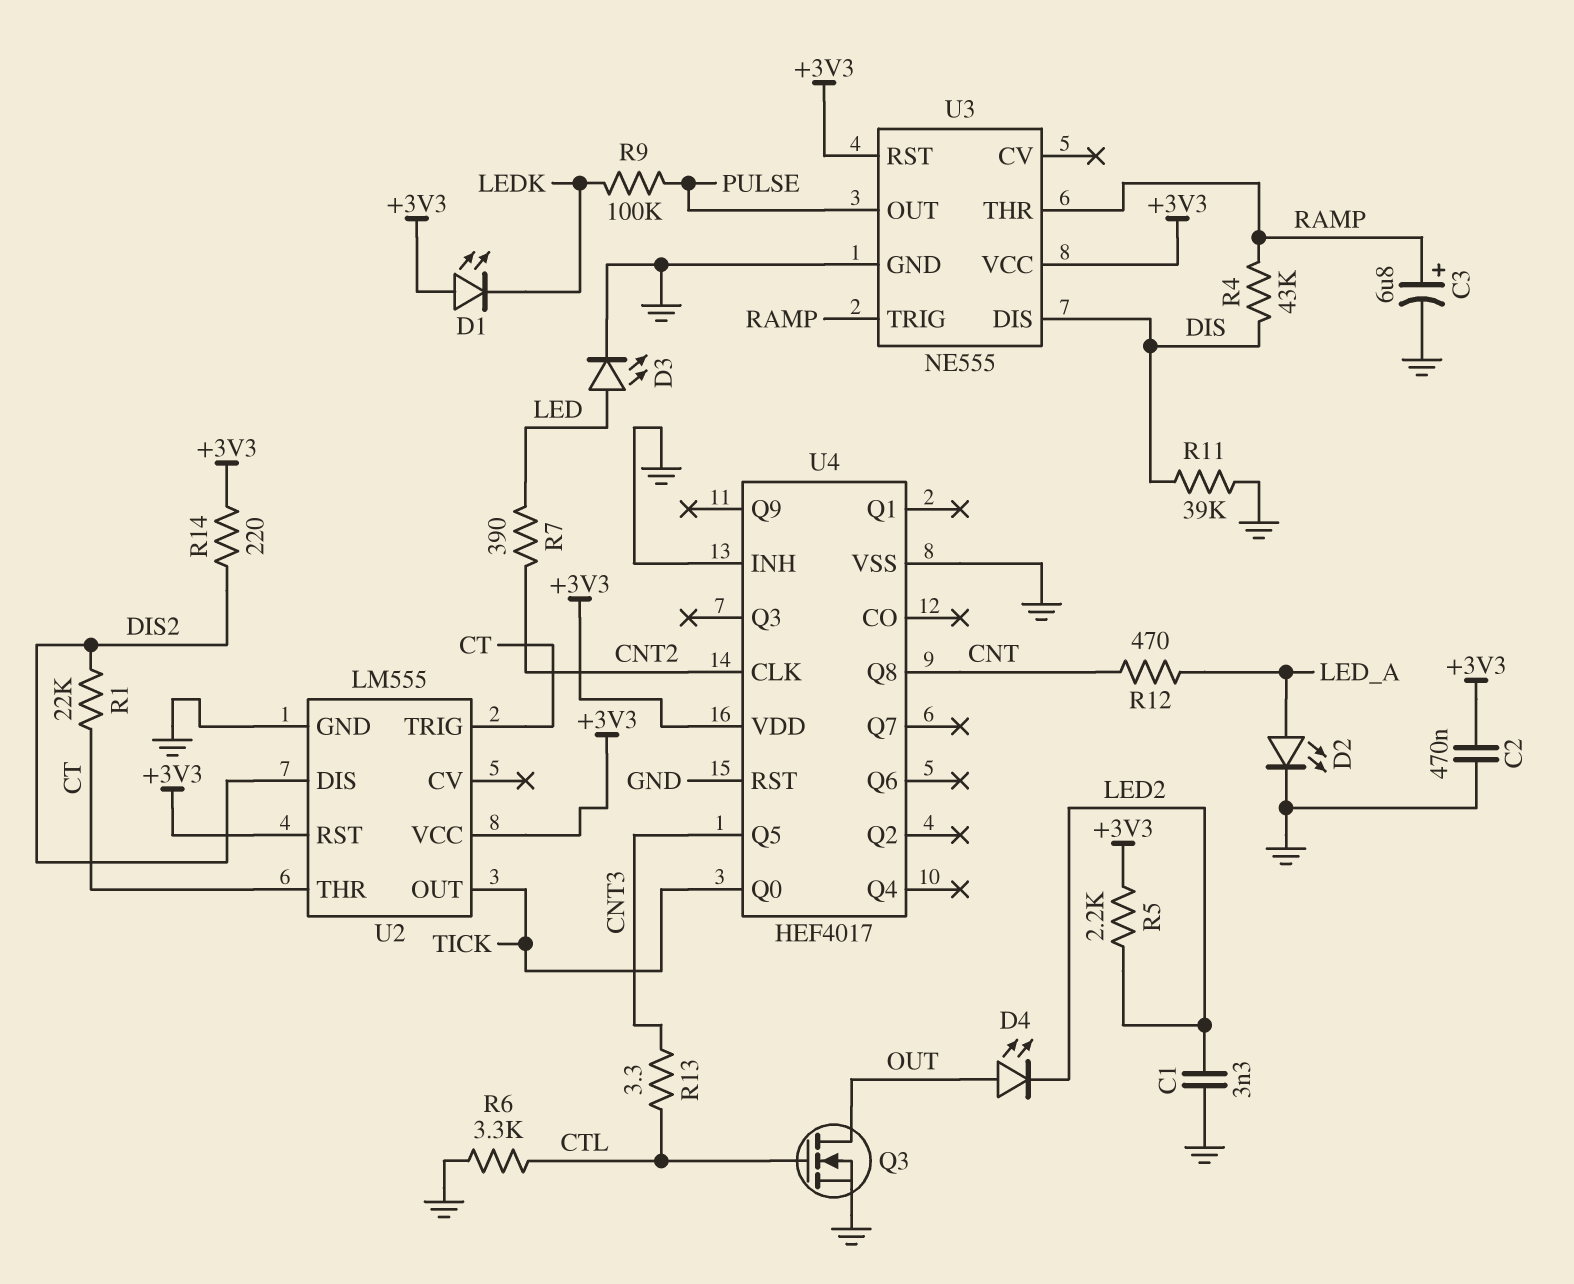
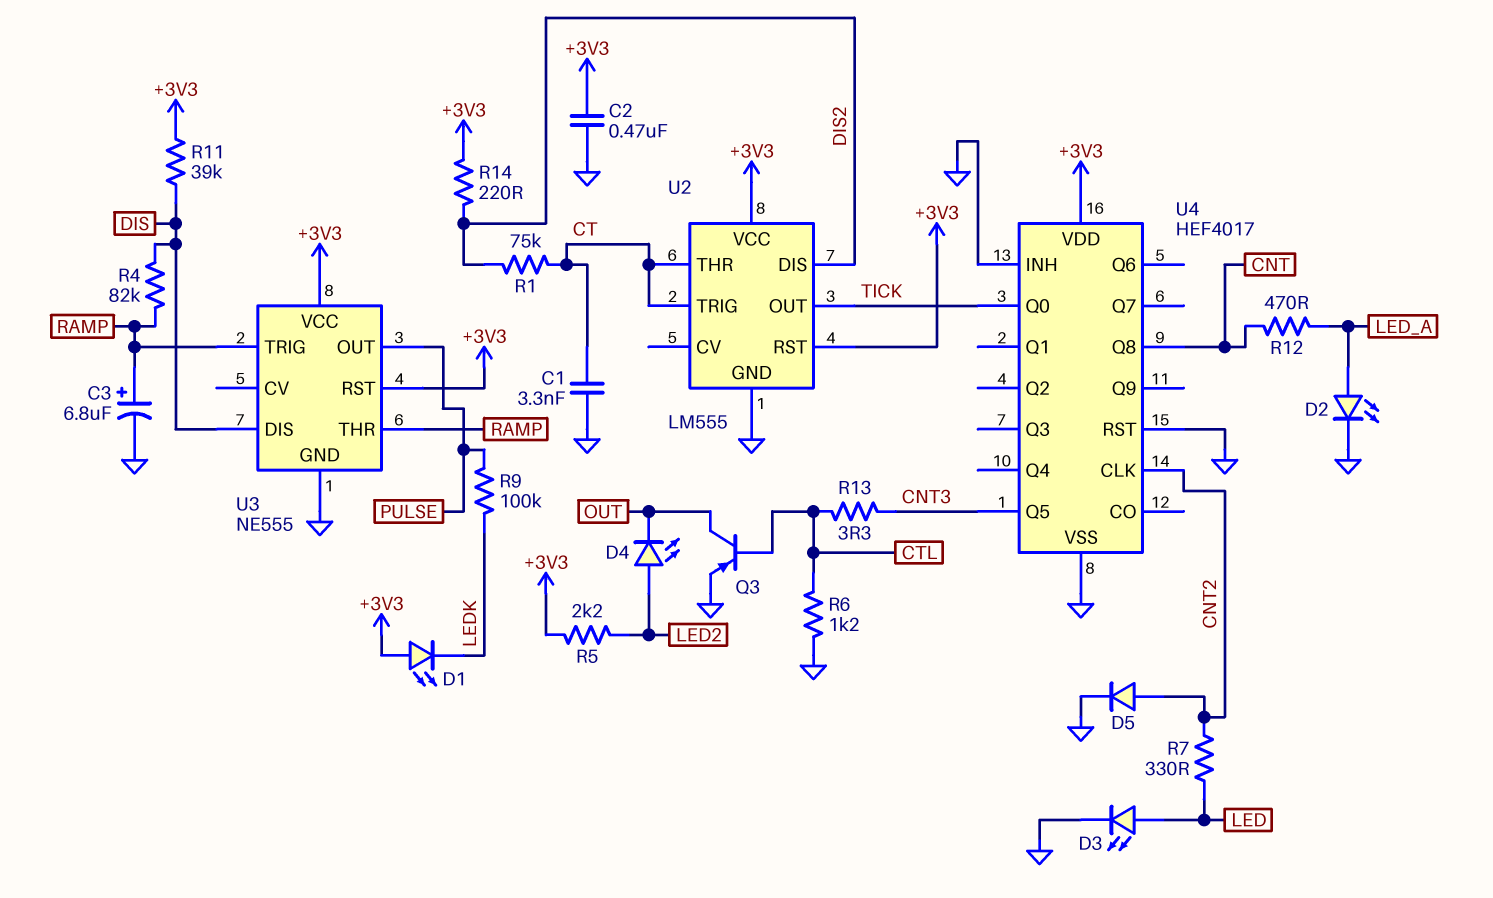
C1: 3.3nF (GND, LED2) -> 3.3nF (CT, GND)
D4: LED (A OUT, K LED2) -> LED (A LED2, K OUT)
D5: none -> diode (A CNT2, K GND)
Q3: NMOS (G CTL, D OUT, S GND) -> PNP (B CTL, C OUT, E GND)
R1: 22k (CT, DIS2) -> 75k (CT, DIS2)
R4: 43k (DIS, RAMP) -> 82k (DIS, RAMP)
R6: 3.3k (CTL, GND) -> 1.2k (CTL, GND)
R7: 390 (CNT2, LED) -> 330 (CNT2, LED)
R11: 39k (DIS, GND) -> 39k (+3V3, DIS)

